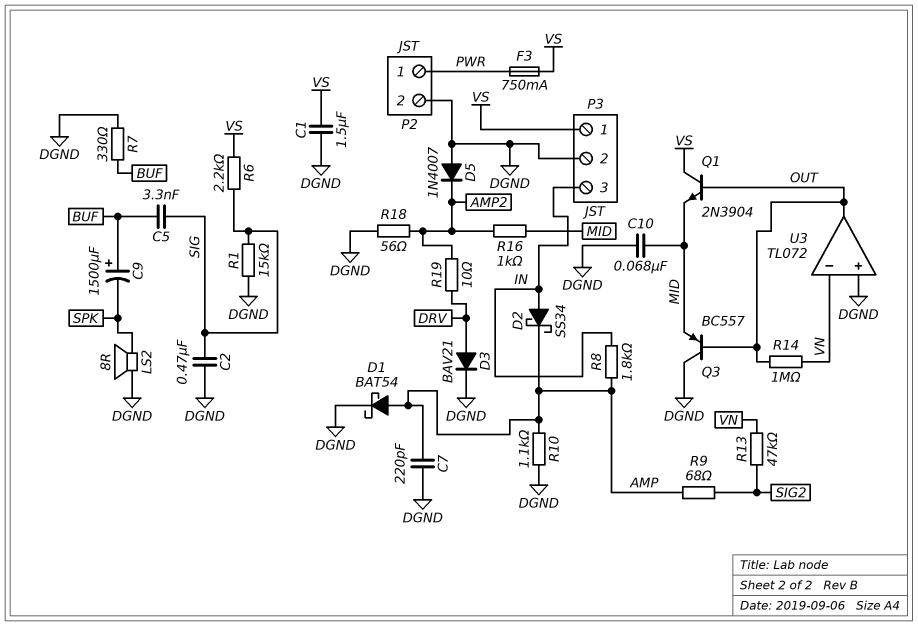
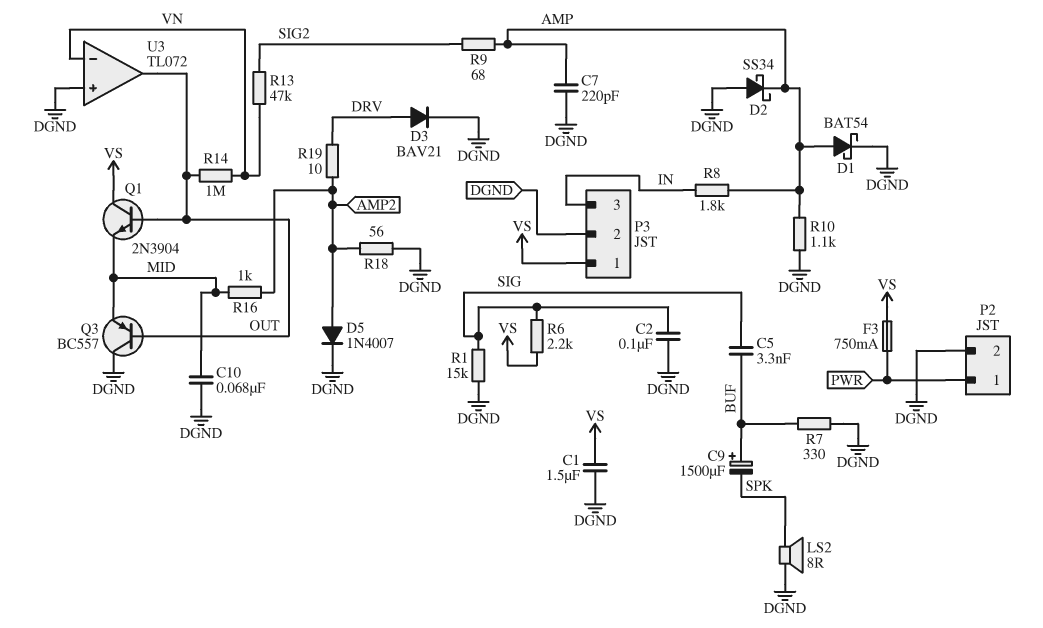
C2: 470nF (DGND, SIG) -> 100nF (DGND, SIG)
D2: schottky SS34 (A IN, K AMP) -> schottky SS34 (A DGND, K AMP)
D5: diode 1N4007 (A DGND, K AMP2) -> diode 1N4007 (A AMP2, K DGND)

